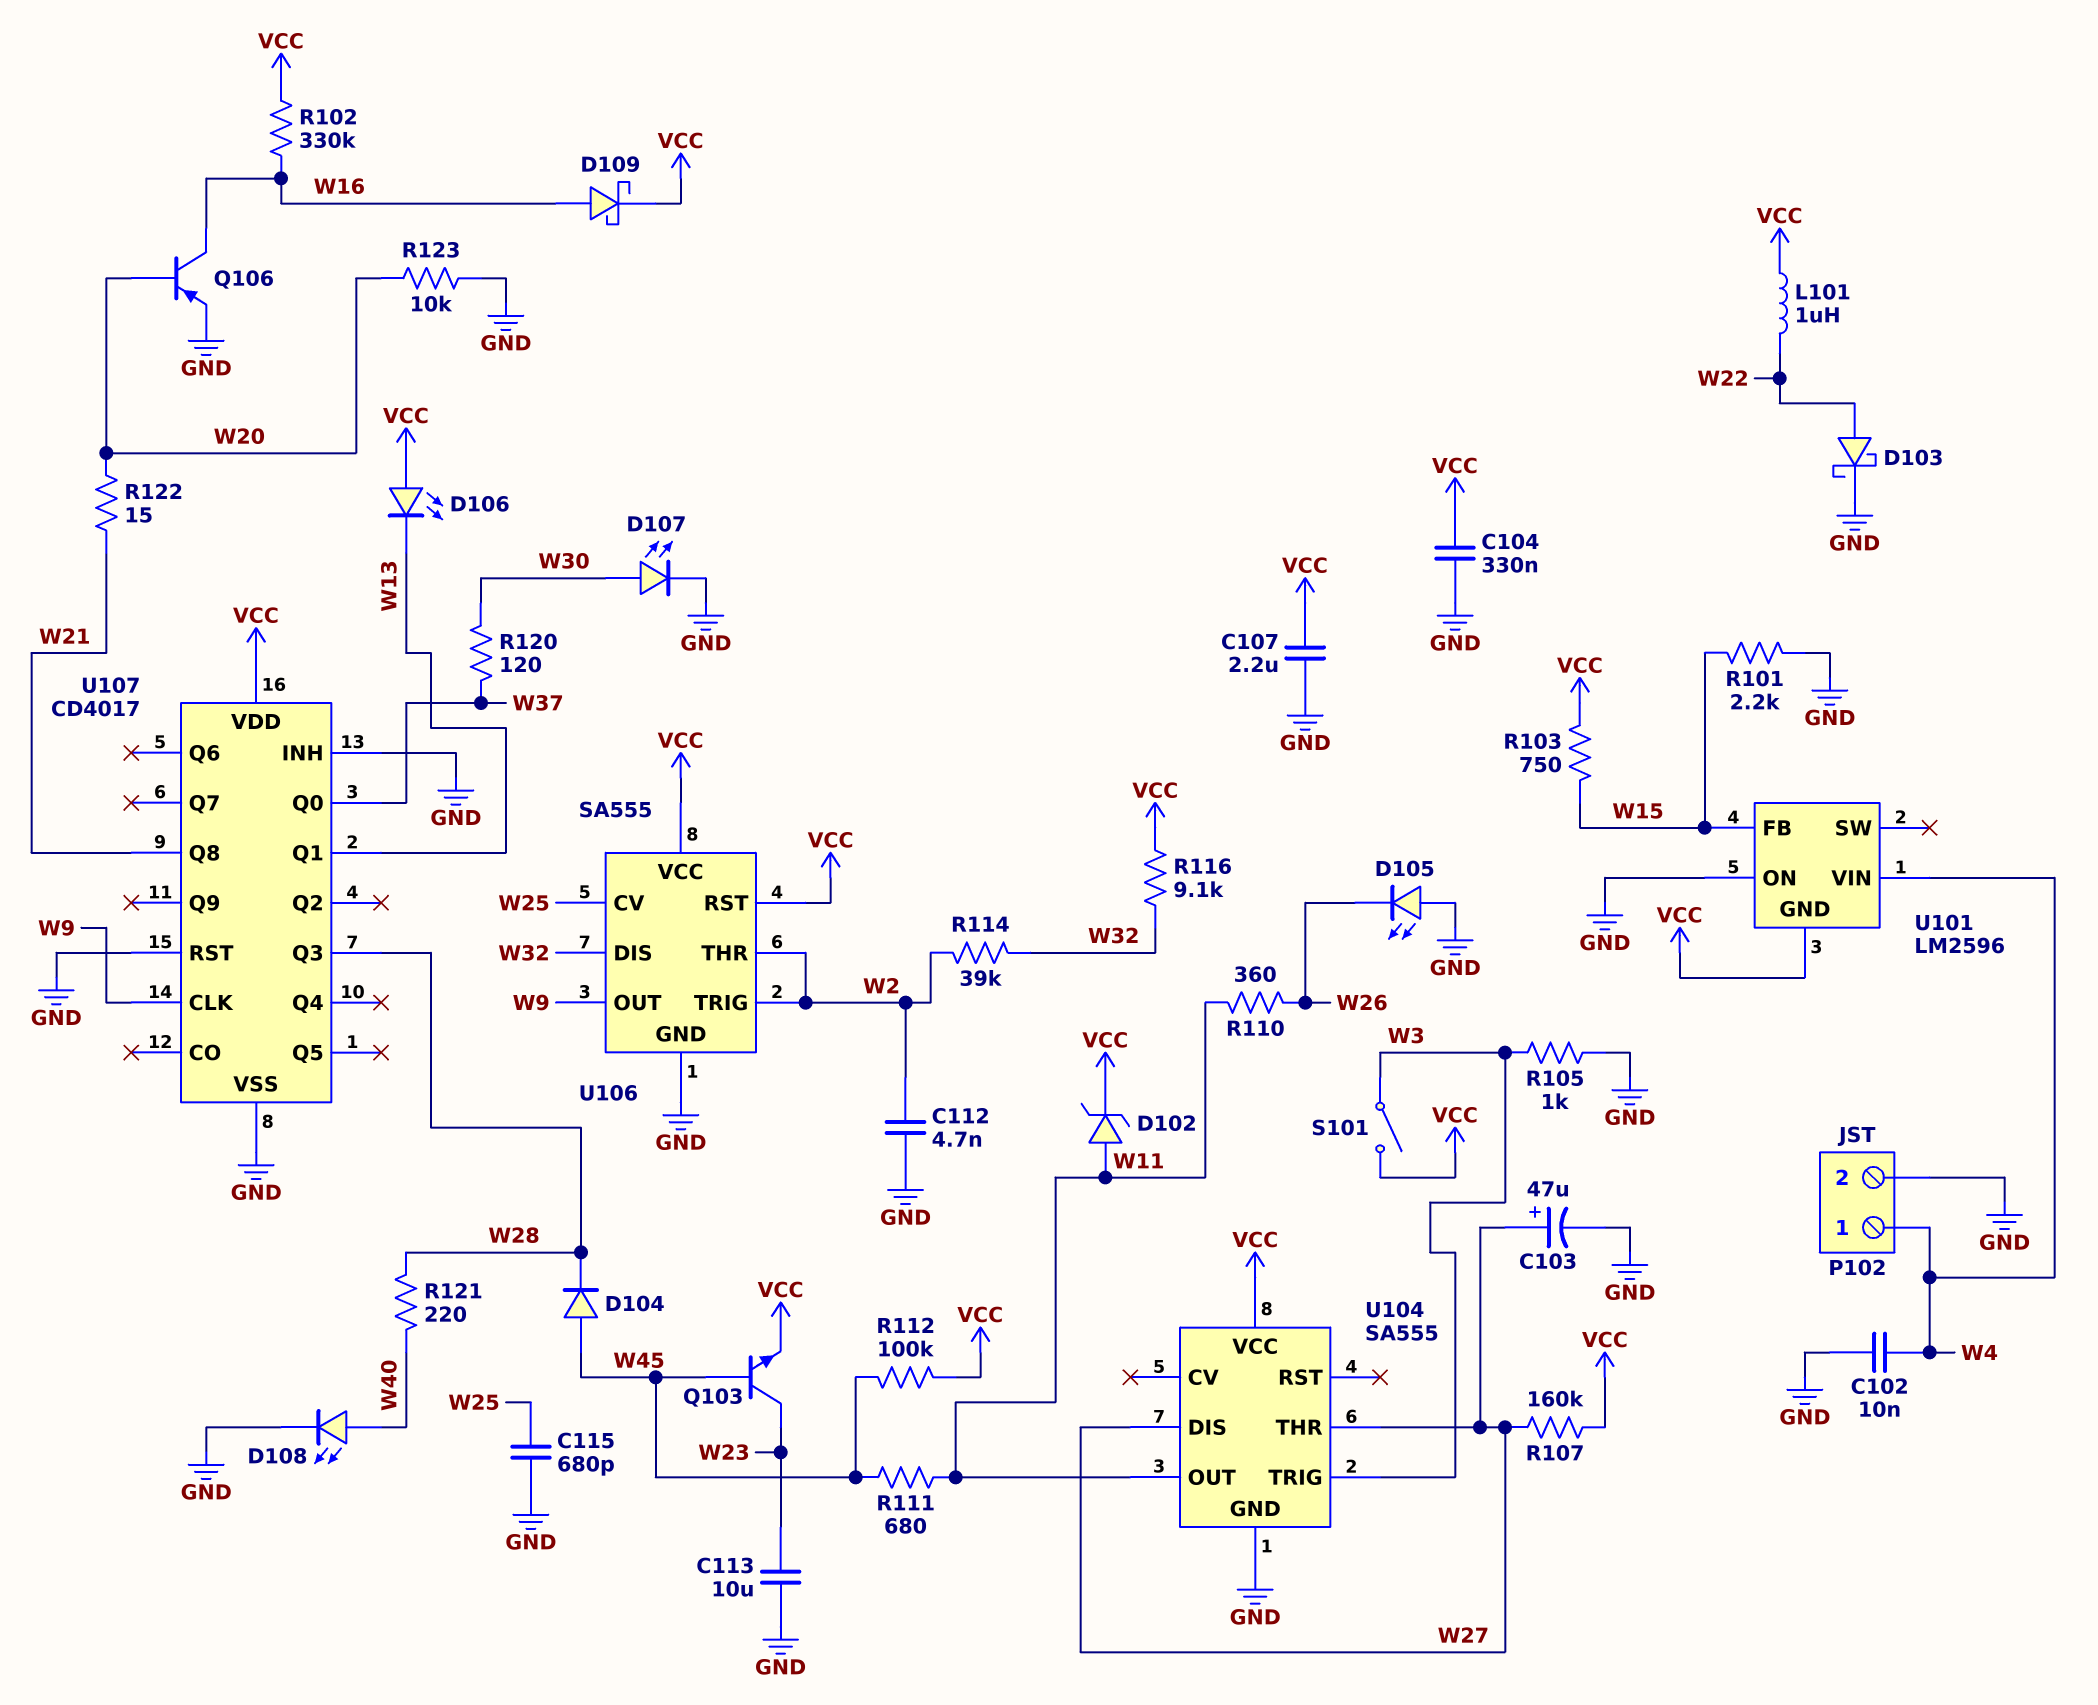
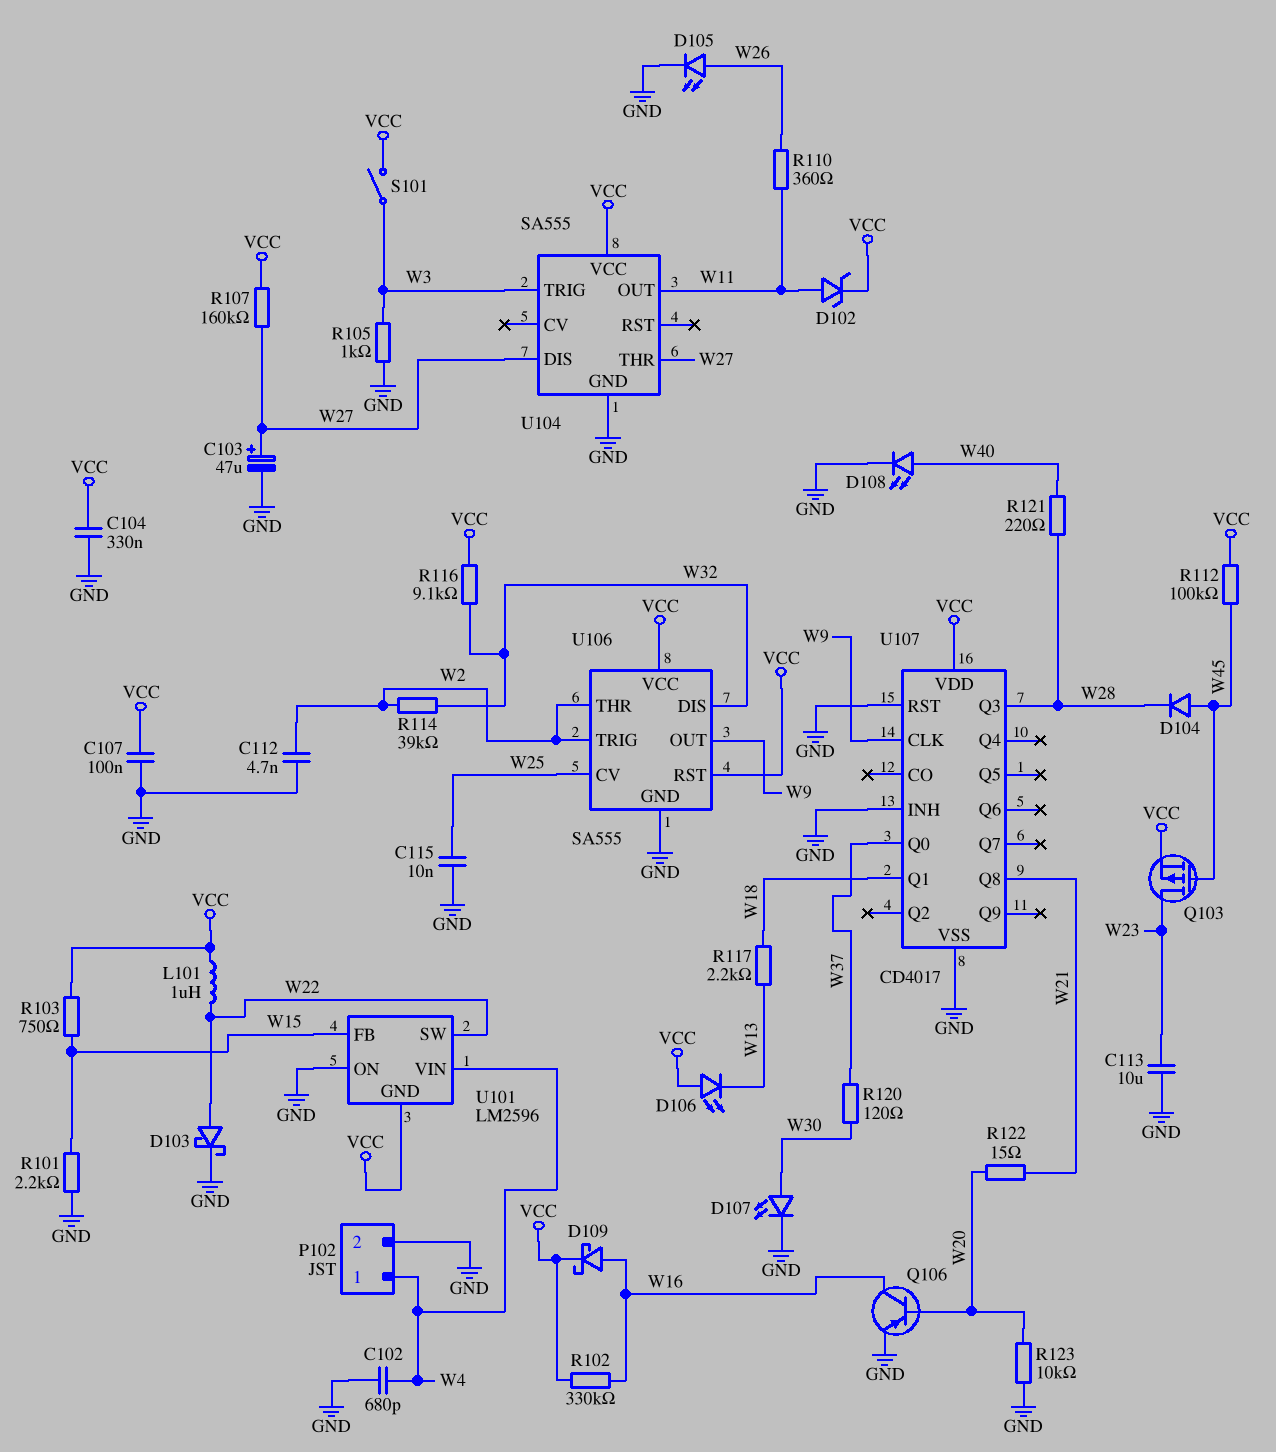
C102: 10nF (GND, W4) -> 680pF (GND, W4)
C107: 2.2uF (GND, VCC) -> 100nF (GND, VCC)
C115: 680pF (GND, W25) -> 10nF (GND, W25)
D105: LED (A GND, K W26) -> LED (A W26, K GND)
Q103: NPN (B W45, C W23, E VCC) -> PMOS (G W45, D W23, S VCC)
R111: 680 (W11, W45) -> none
R117: none -> 2.2k (W13, W18)
U101 pin SW: none -> W22
U107 pin Q1: W13 -> W18

